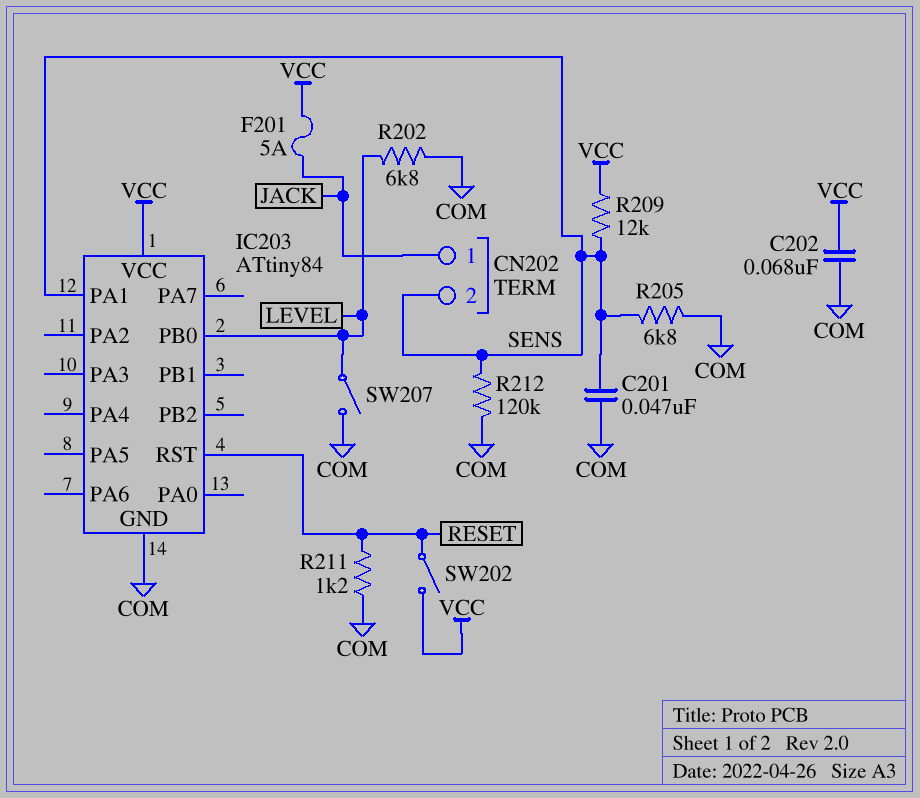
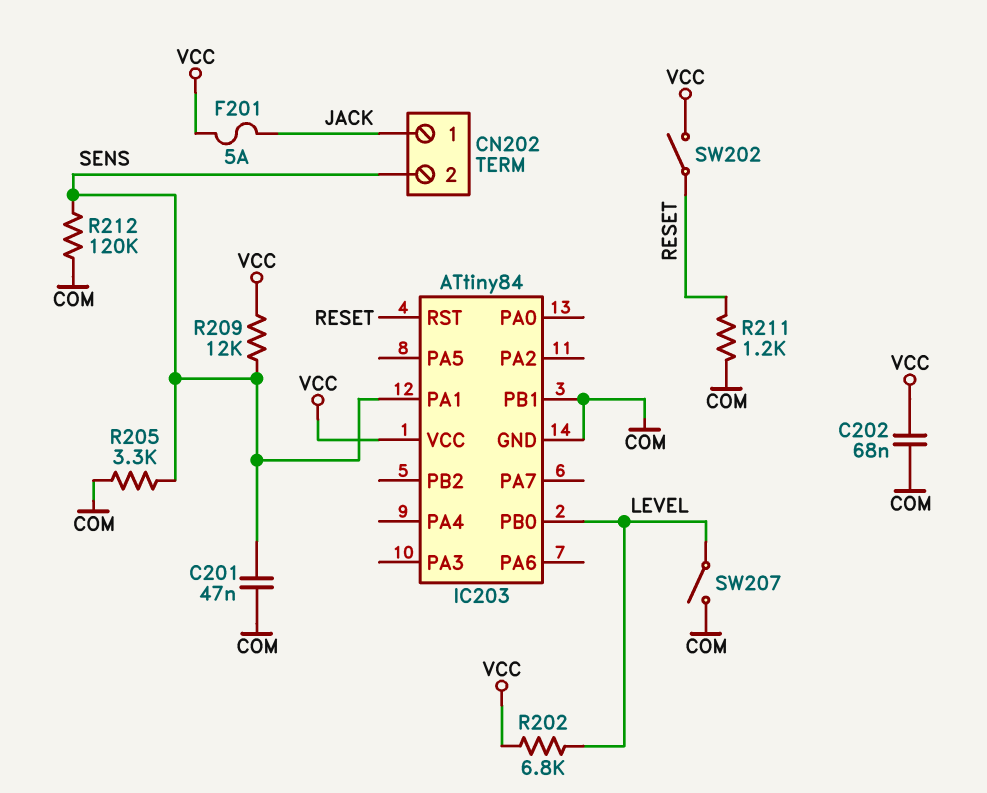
IC203 pin PB1: none -> COM
R202: 6.8k (COM, LEVEL) -> 6.8k (LEVEL, VCC)
R205: 6.8k (COM, SENS) -> 3.3k (COM, SENS)

